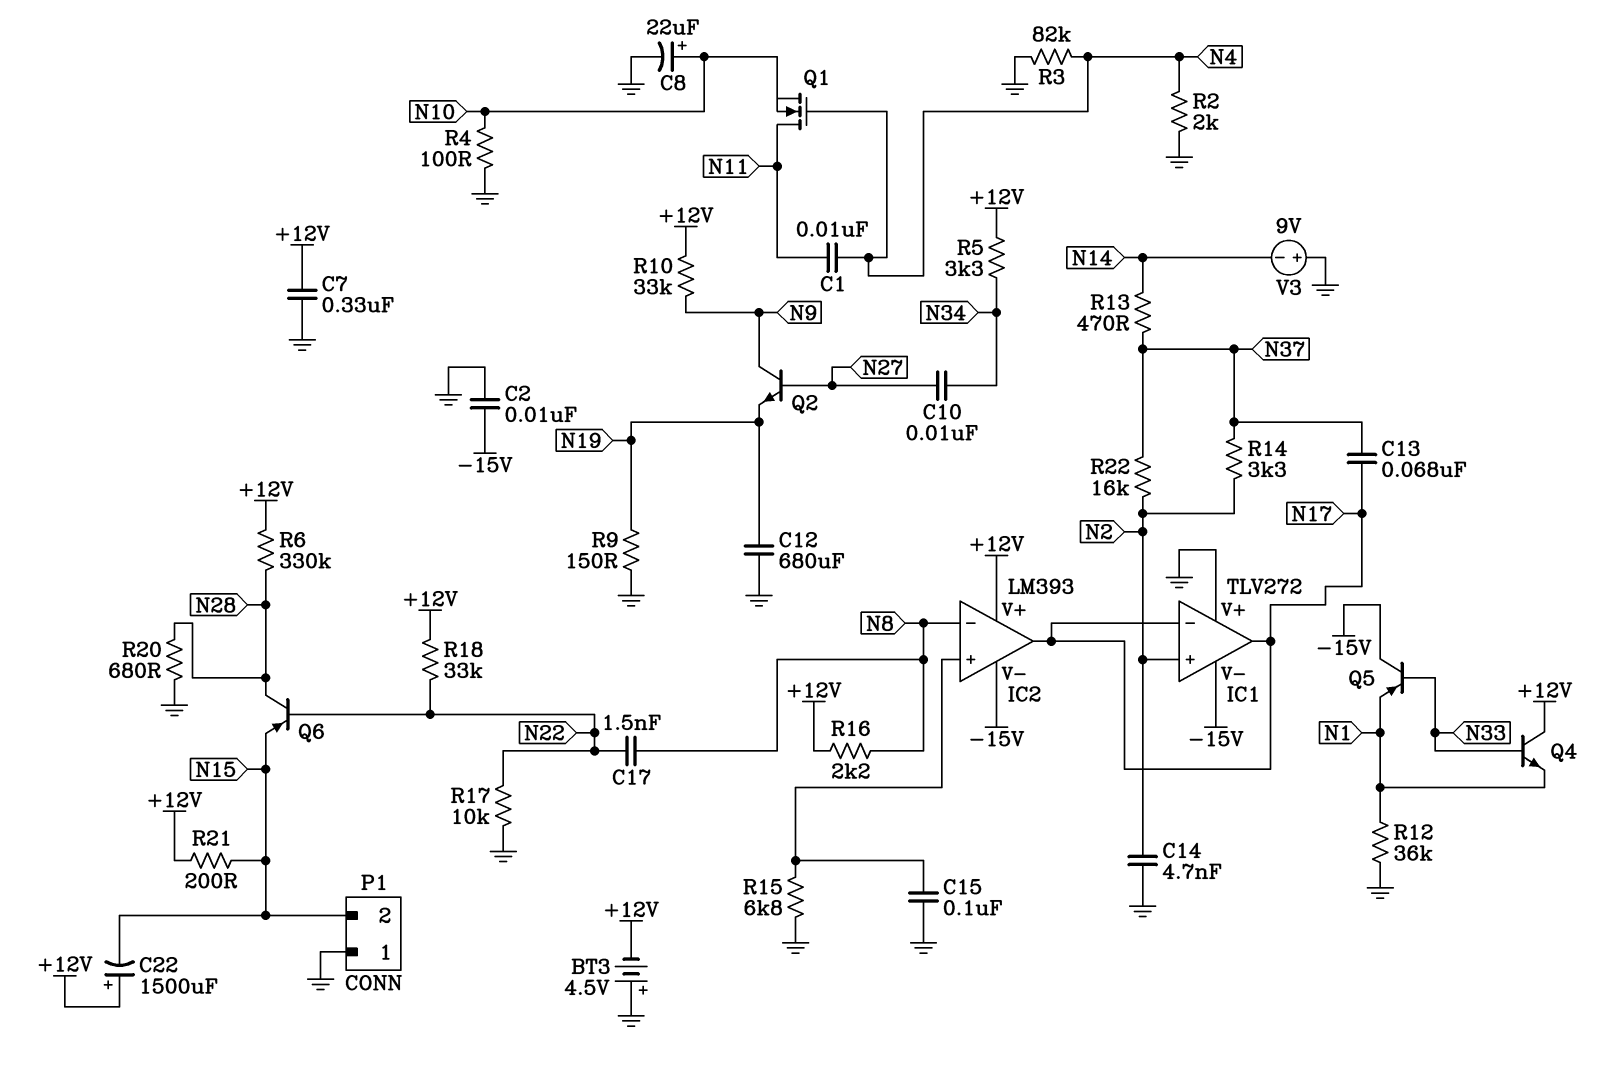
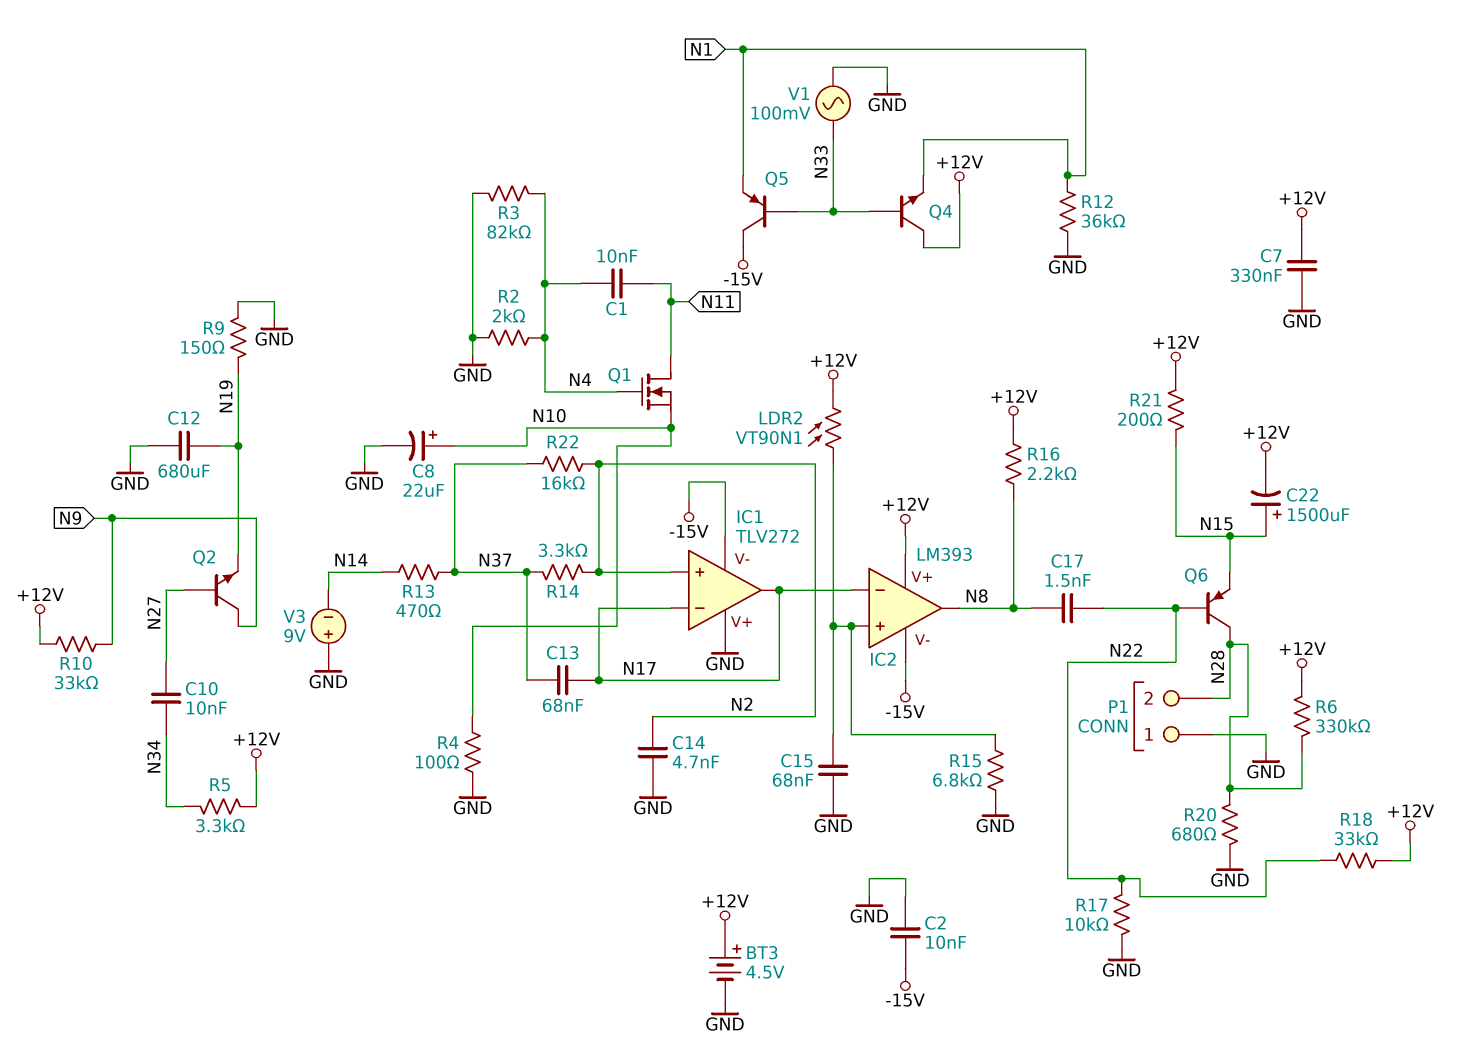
BT3: 4.5V (plus GND, minus +12V) -> 4.5V (plus +12V, minus GND)
C15: 100nF (GND, IC2/in+) -> 68nF (GND, IC2/in+)
C22: 1500uF (plus +12V, minus N15) -> 1500uF (plus N15, minus +12V)
IC2 pin in-: N8 -> N17
IC2 pin out: N17 -> N8
LDR2: none -> VT90N1 (+12V, IC2/in+)
P1 pin 2: N15 -> N28
V1: none -> AC 100mV (GND, N33)

